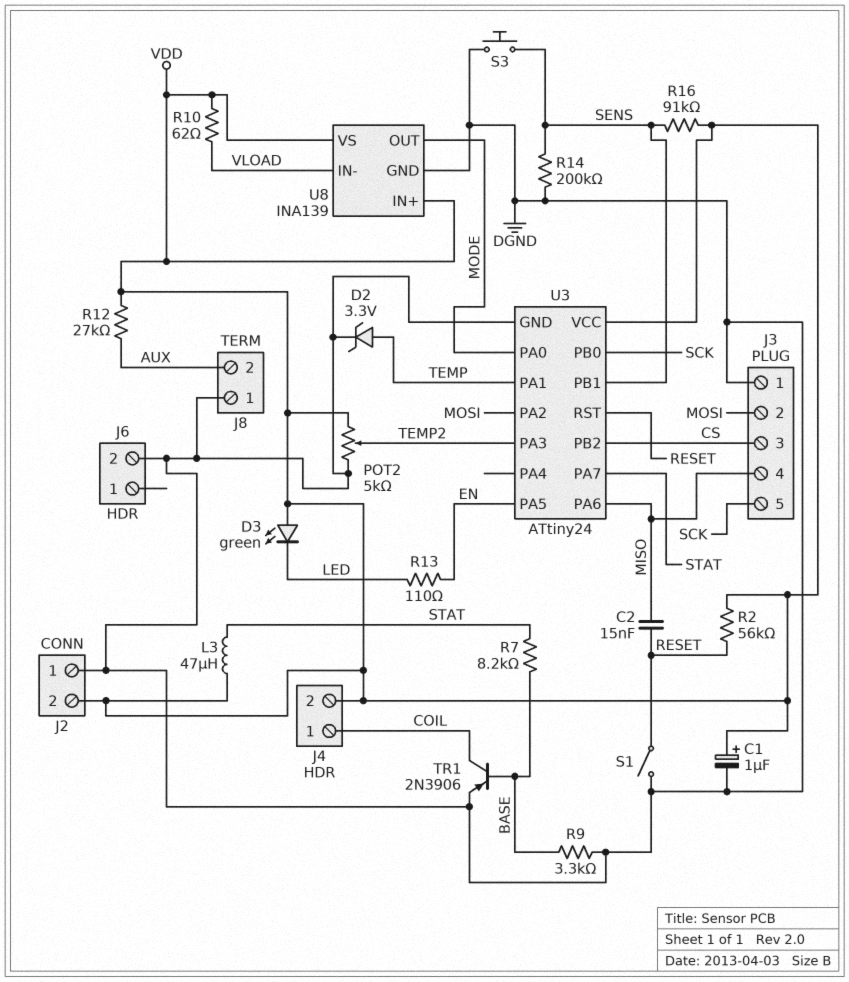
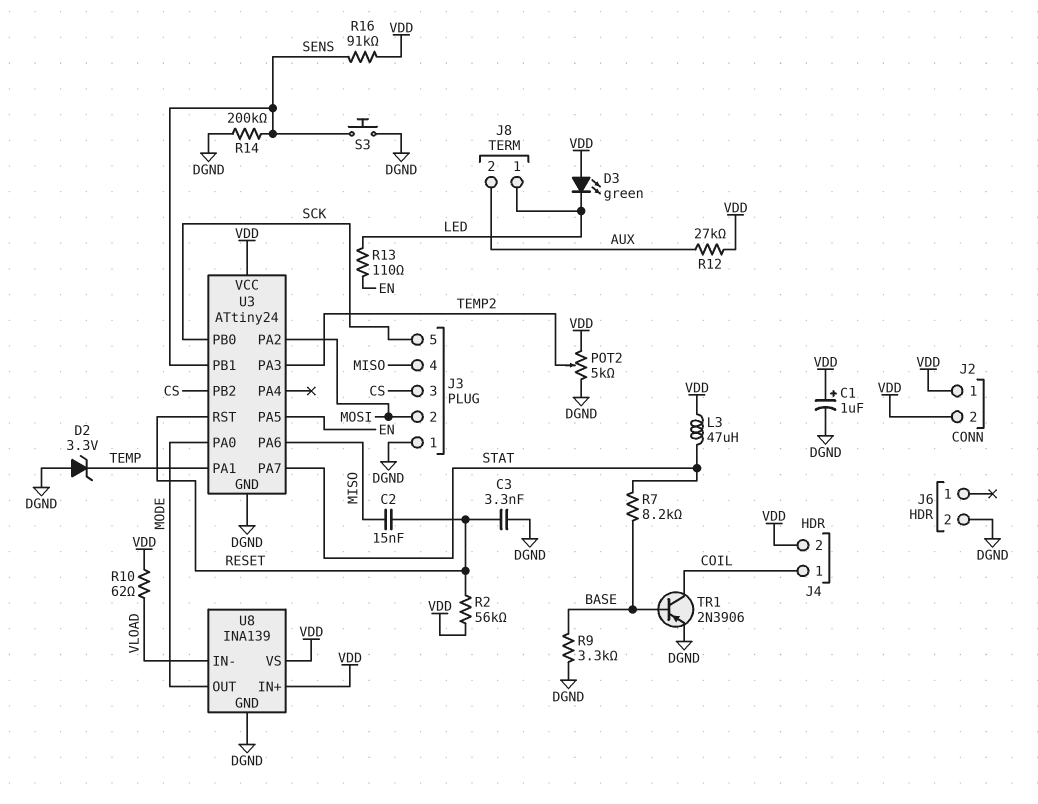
C3: none -> 3.3nF (DGND, RESET)
D2: zener 3.3V (A TEMP, K DGND) -> zener 3.3V (A DGND, K TEMP)
J2 pin 1: DGND -> VDD
J8 pin 1: DGND -> LED
S1: switch (DGND, RESET) -> none

